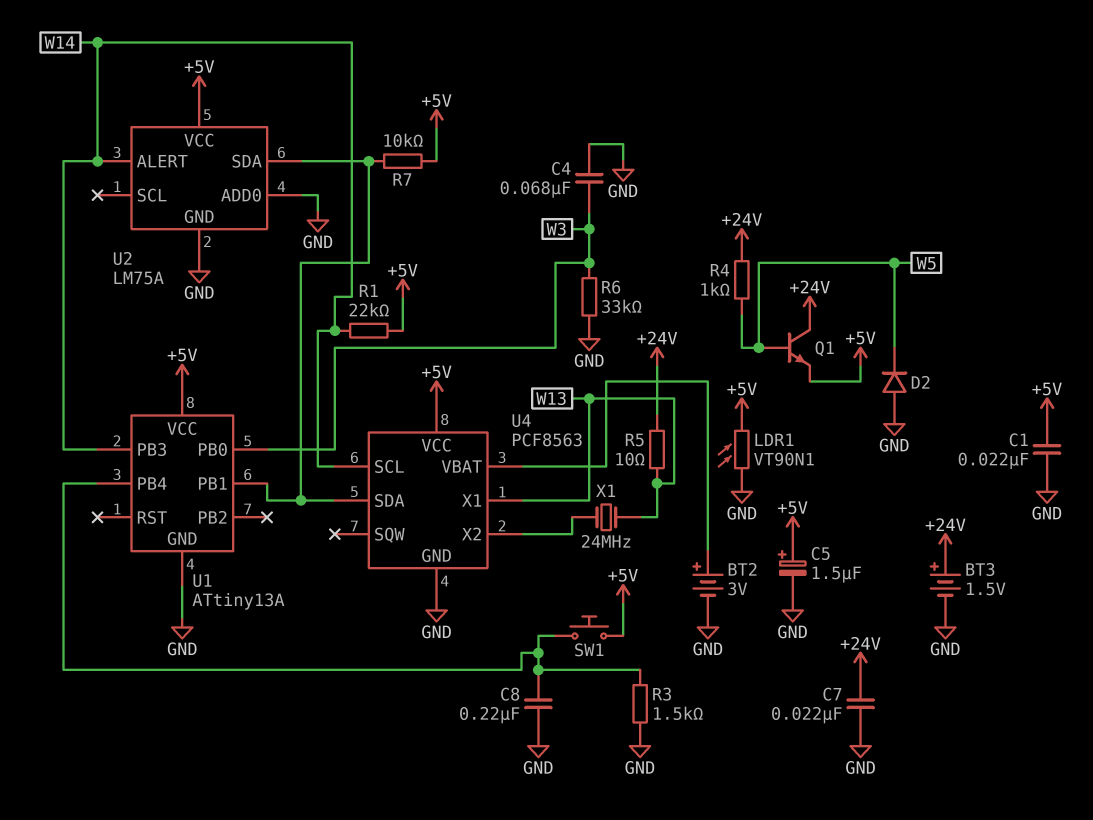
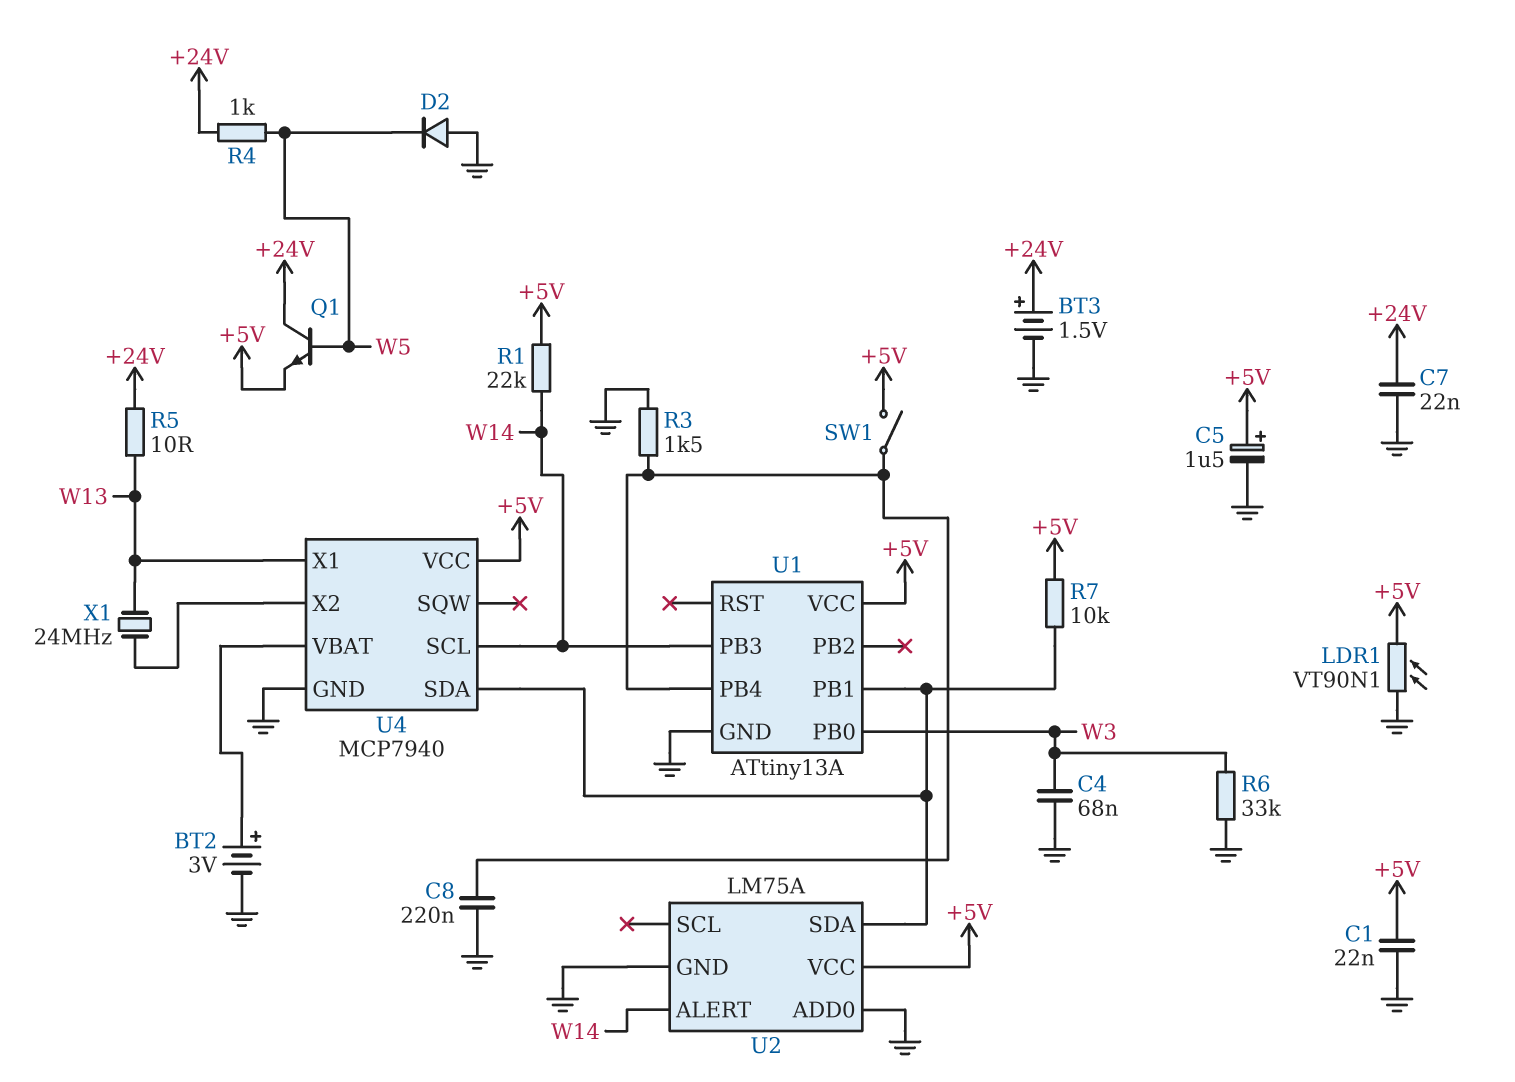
SW1: button (+5V, U1/PB4) -> switch (+5V, U1/PB4)
U4: PCF8563 -> MCP7940

